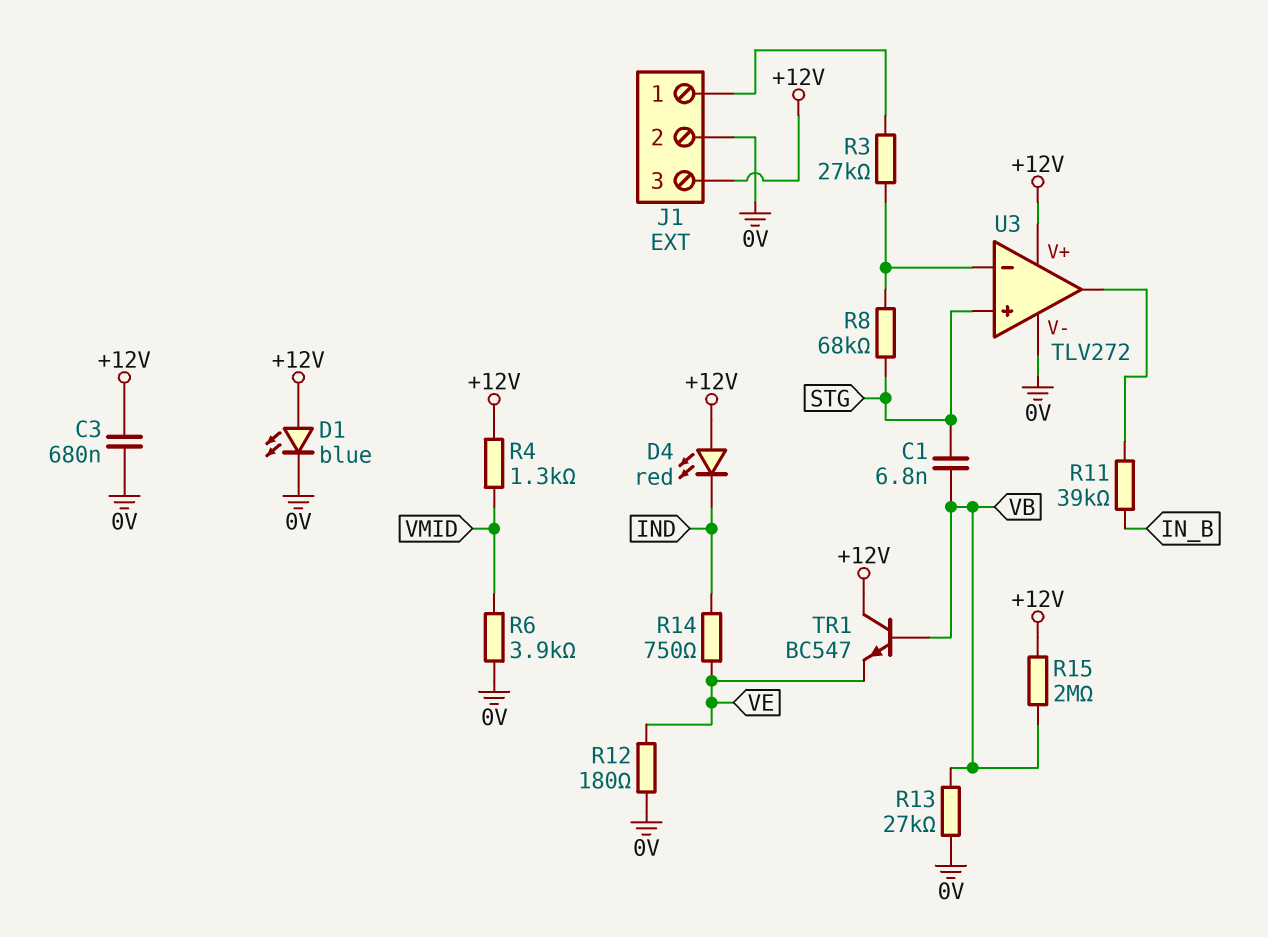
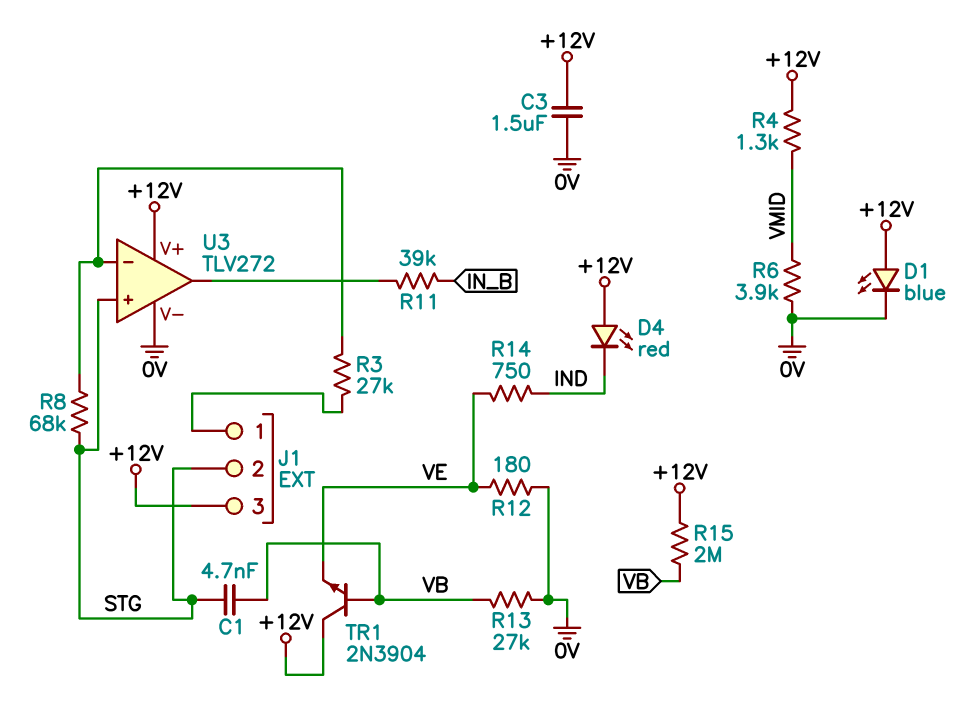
C1: 6.8nF (STG, VB) -> 4.7nF (STG, VB)
C3: 680nF (+12V, 0V) -> 1.5uF (+12V, 0V)
J1 pin 2: 0V -> STG
TR1: NPN BC547 (B VB, C +12V, E VE) -> NPN 2N3904 (B VB, C +12V, E VE)

